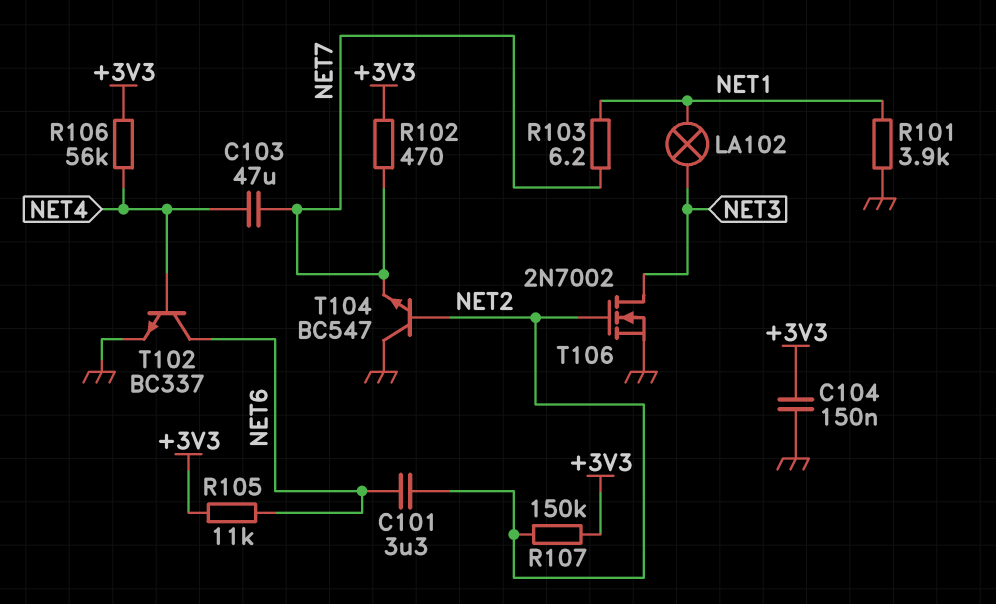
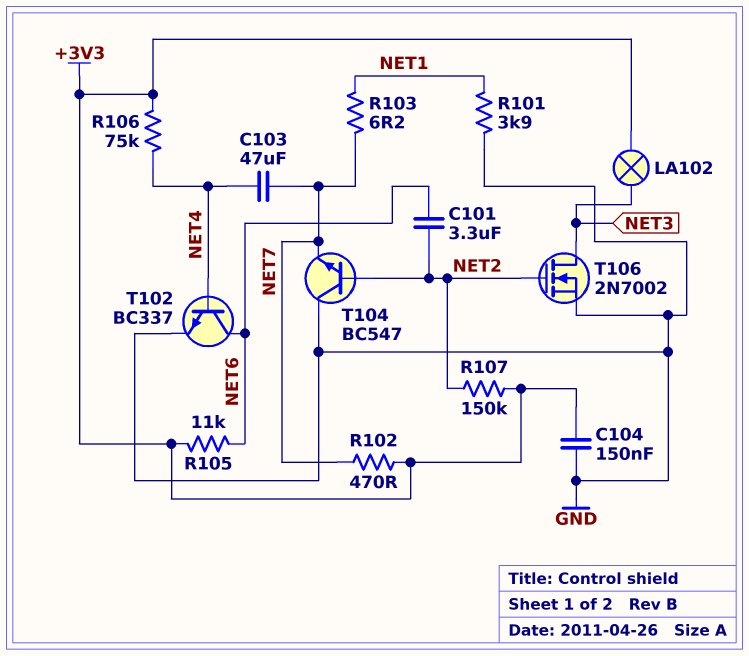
LA102: lamp (NET1, NET3) -> lamp (+3V3, NET3)
R106: 56k (+3V3, NET4) -> 75k (+3V3, NET4)

